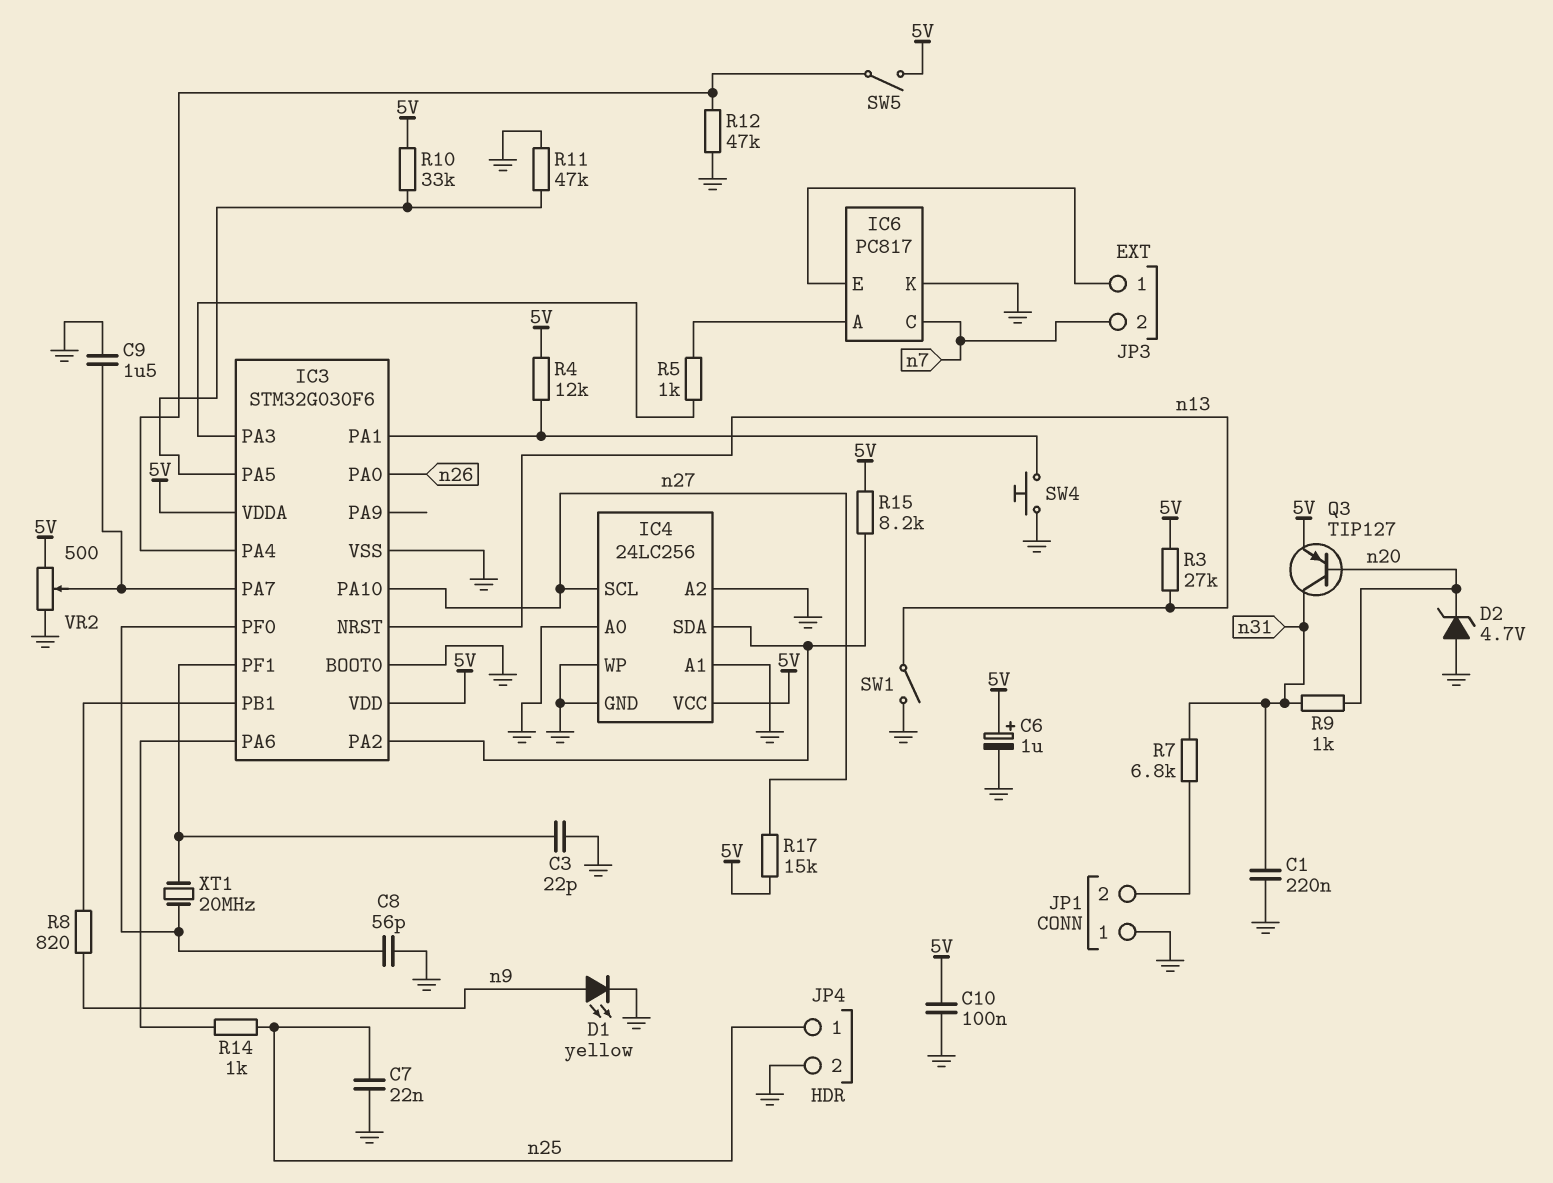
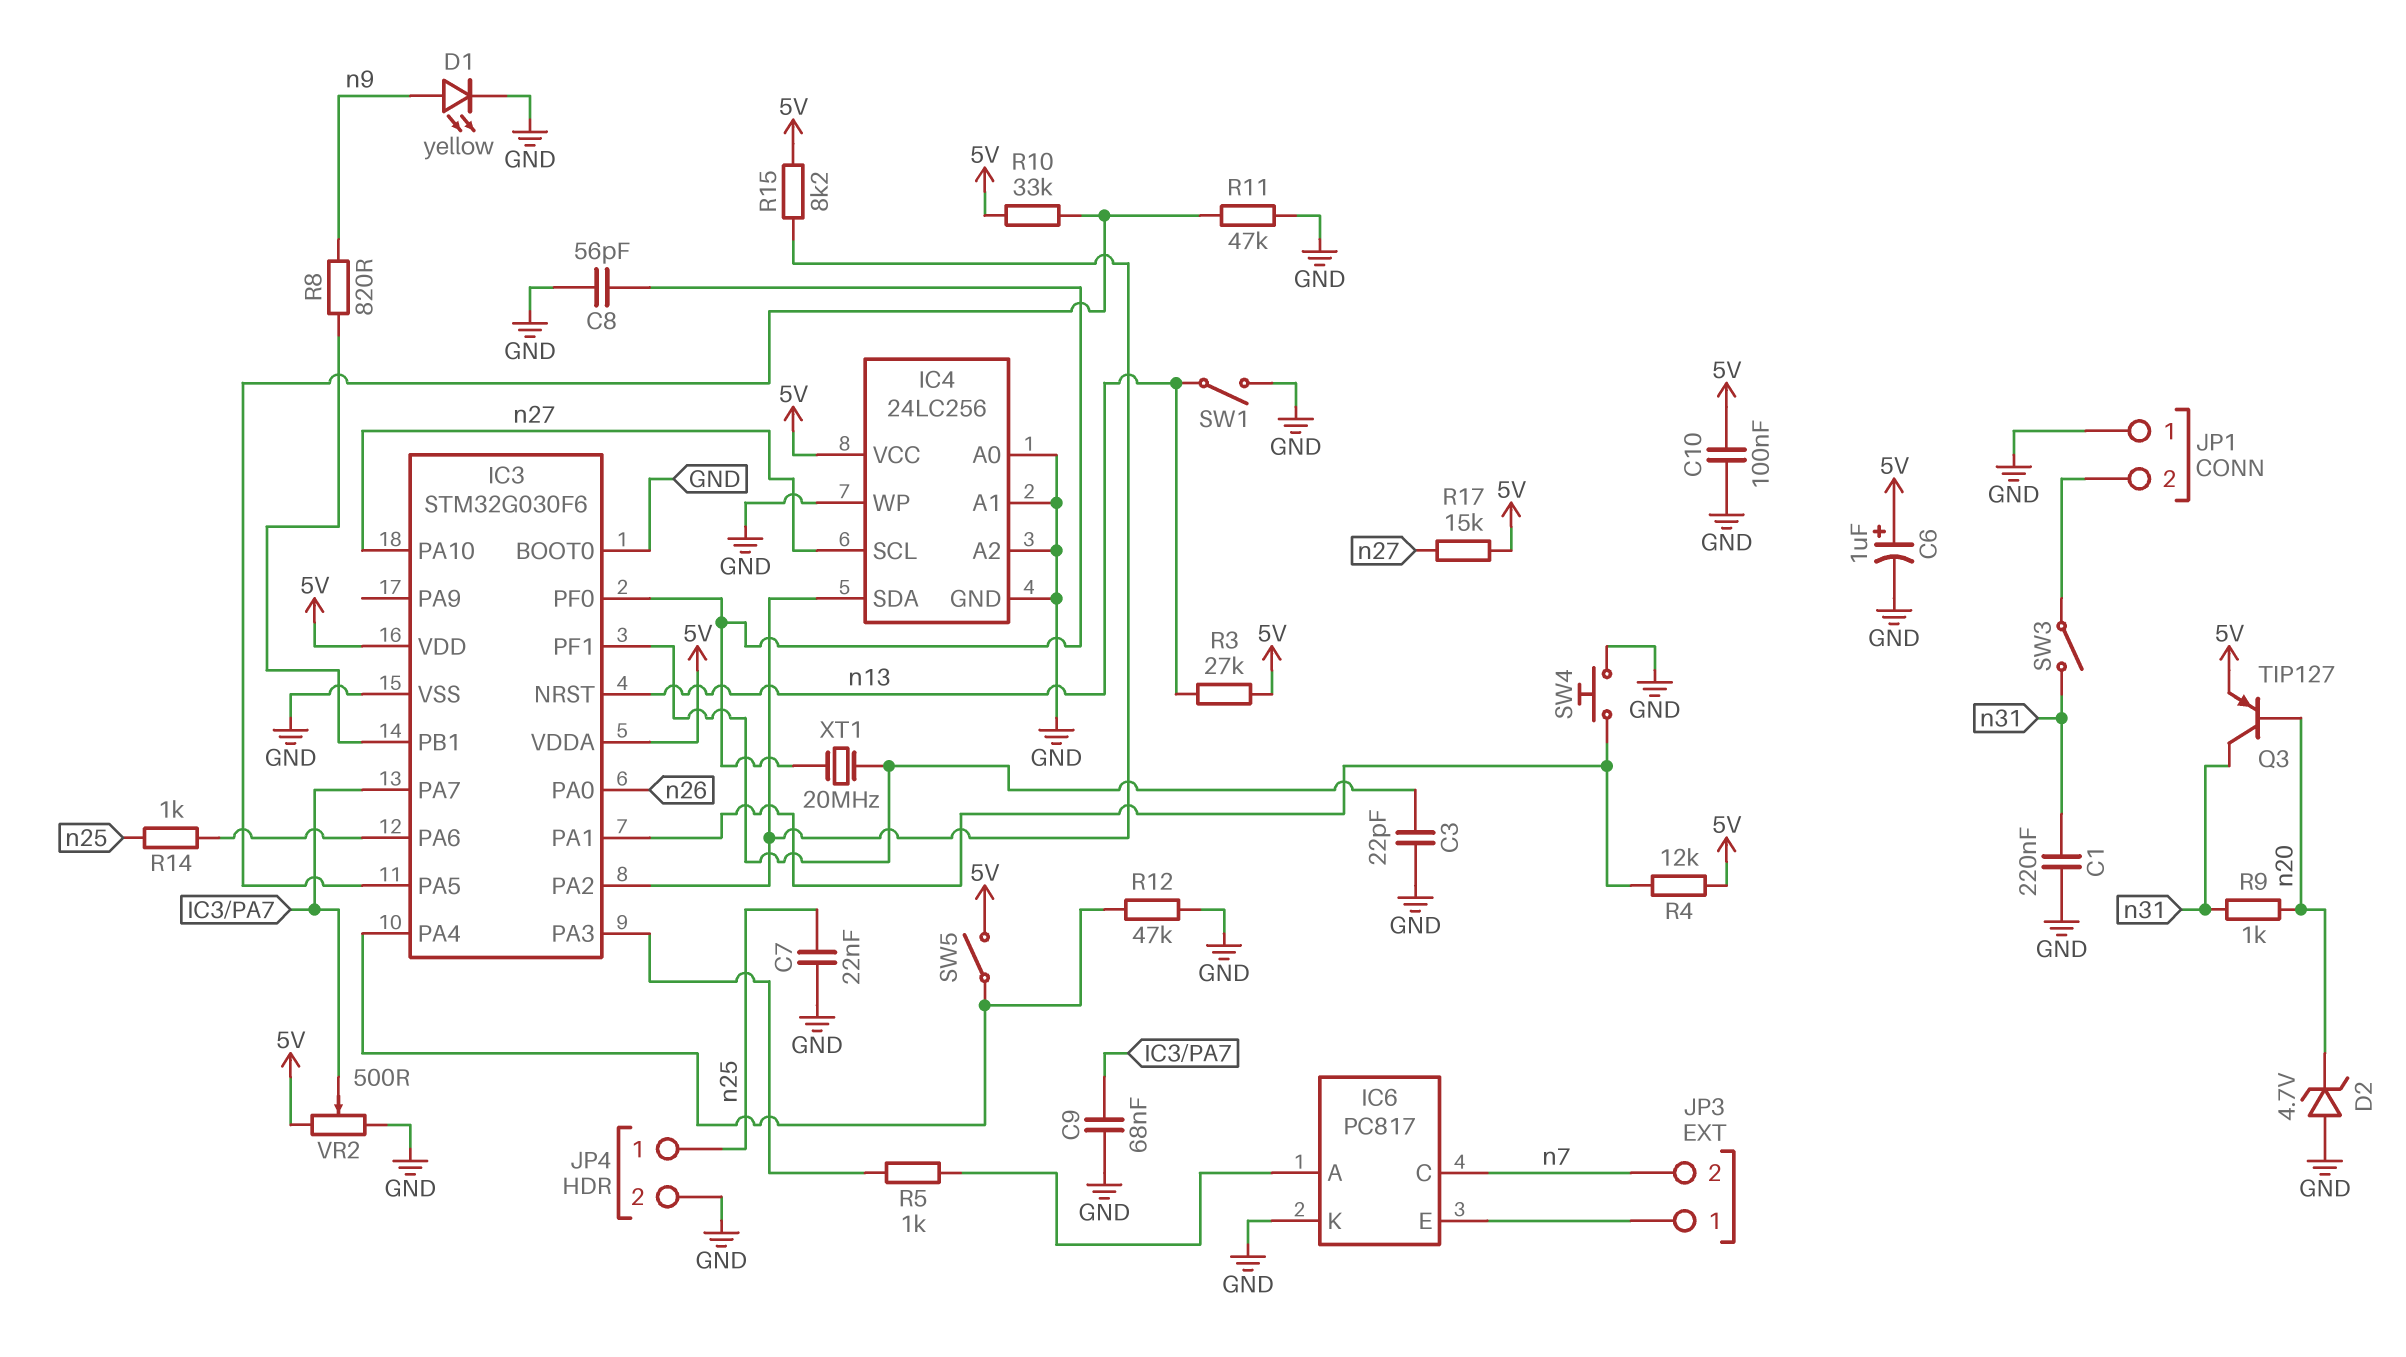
C9: 1.5uF (GND, IC3/PA7) -> 68nF (GND, IC3/PA7)
R7: 6.8k (JP1/2, n31) -> none
SW3: none -> switch (JP1/2, n31)

